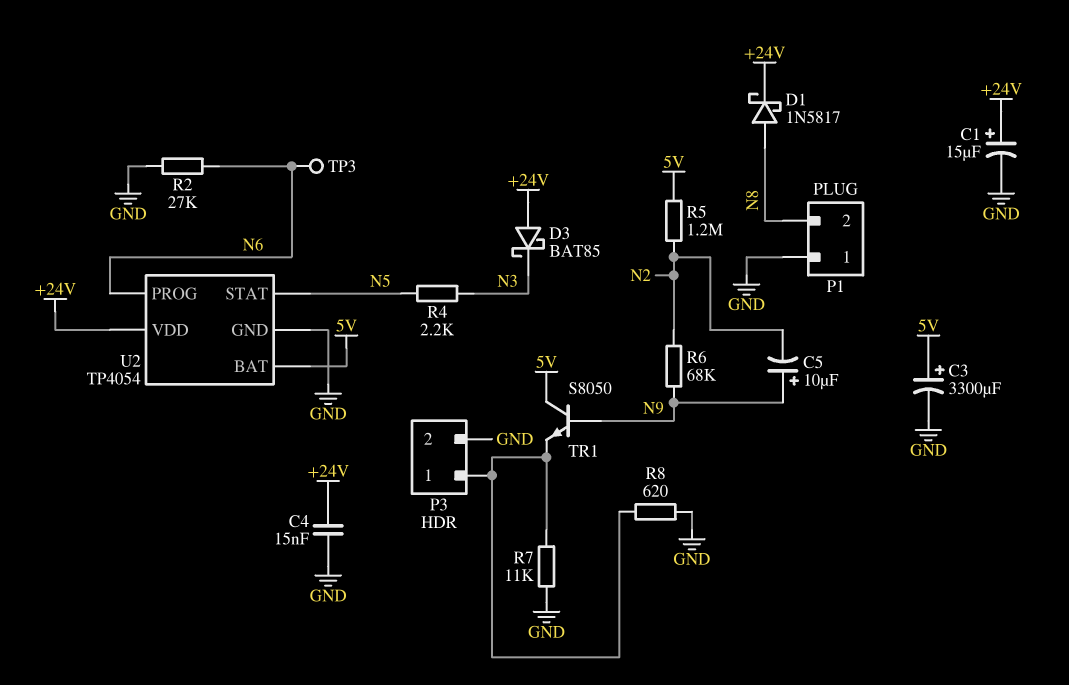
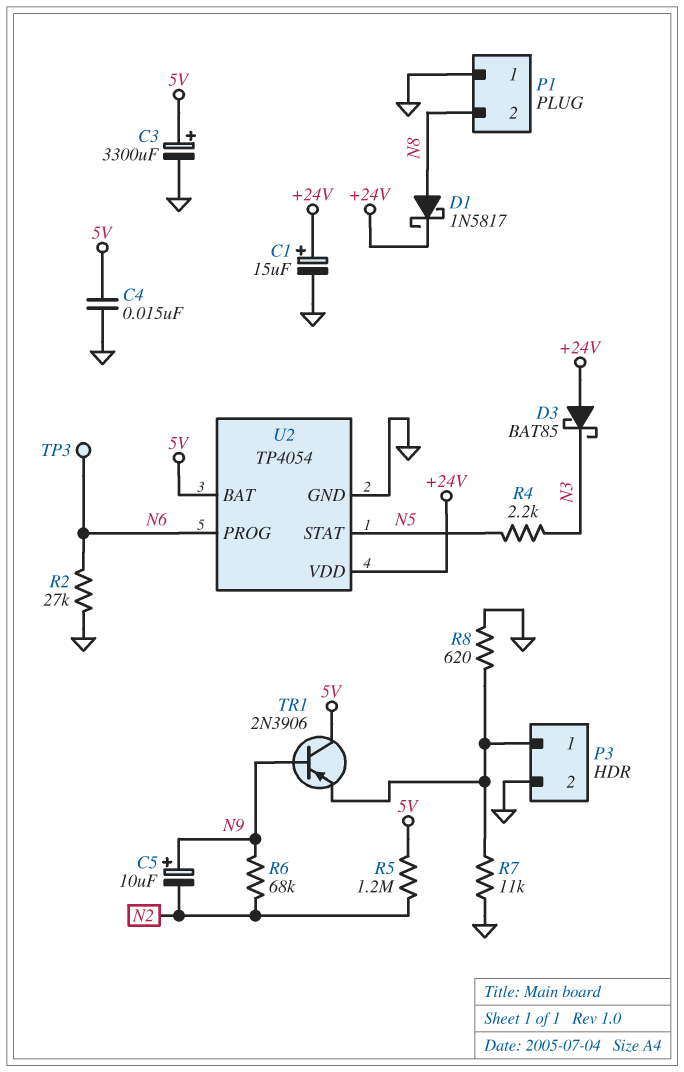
C4: 15nF (+24V, GND) -> 15nF (5V, GND)
TR1: NPN S8050 (B N9, C 5V, E P3/1) -> PNP 2N3906 (B N9, C 5V, E P3/1)

